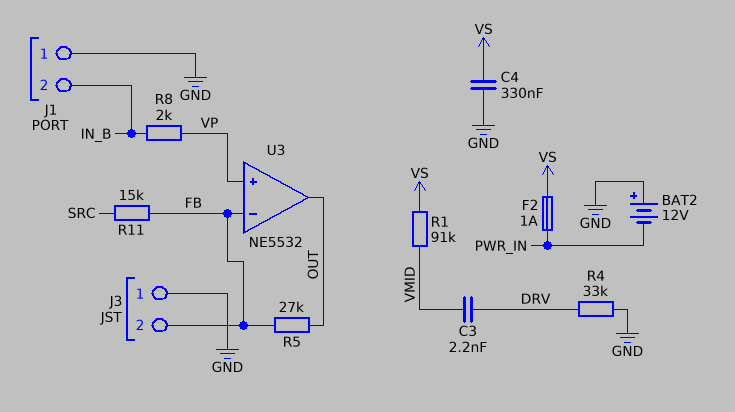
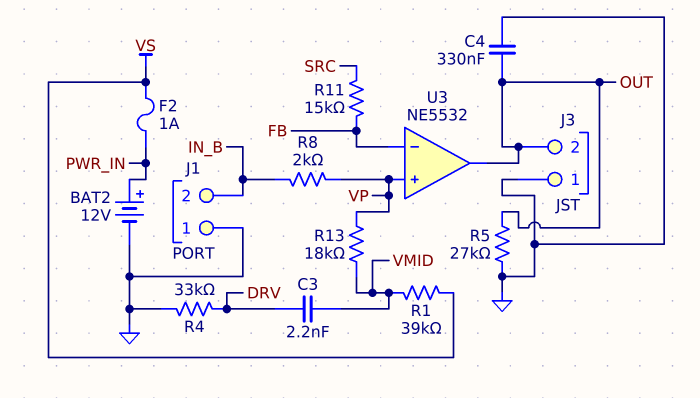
BAT2: 12V (plus GND, minus PWR_IN) -> 12V (plus PWR_IN, minus GND)
C4: 330nF (GND, VS) -> 330nF (GND, OUT)
J3 pin 2: FB -> OUT
R1: 91k (VMID, VS) -> 39k (VMID, VS)
R5: 27k (FB, OUT) -> 27k (GND, OUT)
R13: none -> 18k (VMID, VP)

